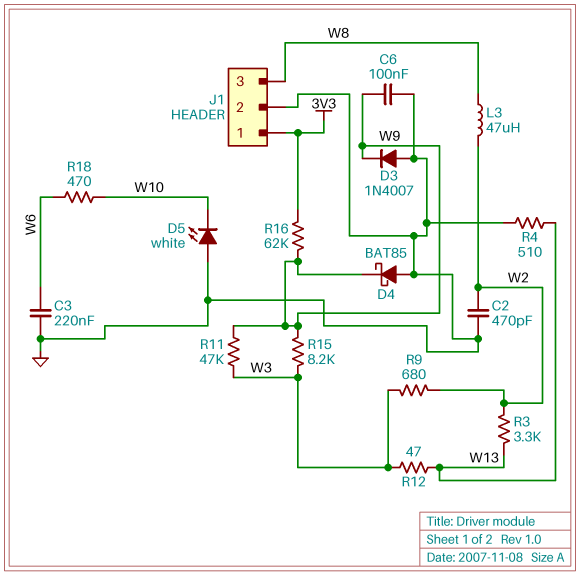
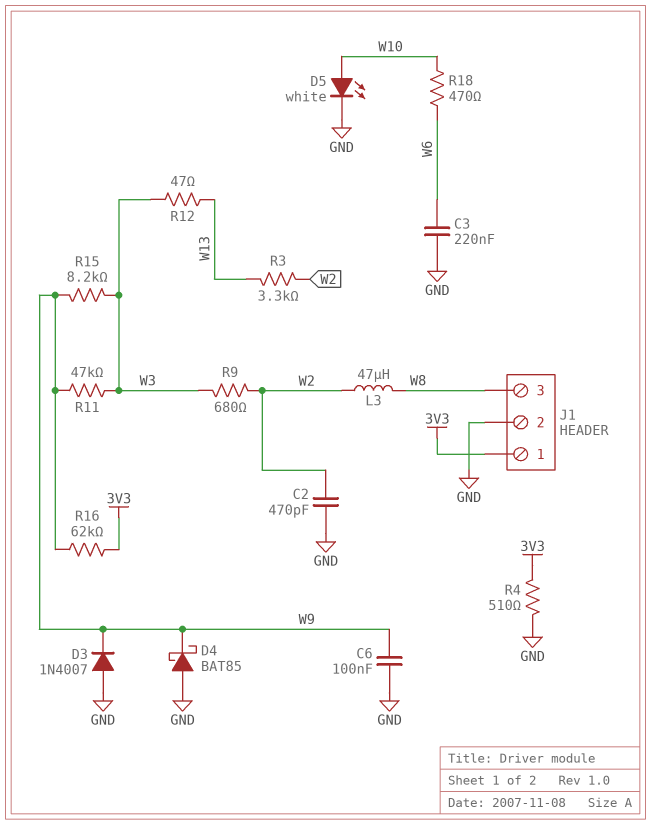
D5: LED white (A GND, K W10) -> LED white (A W10, K GND)
R4: 510 (GND, W13) -> 510 (3V3, GND)

